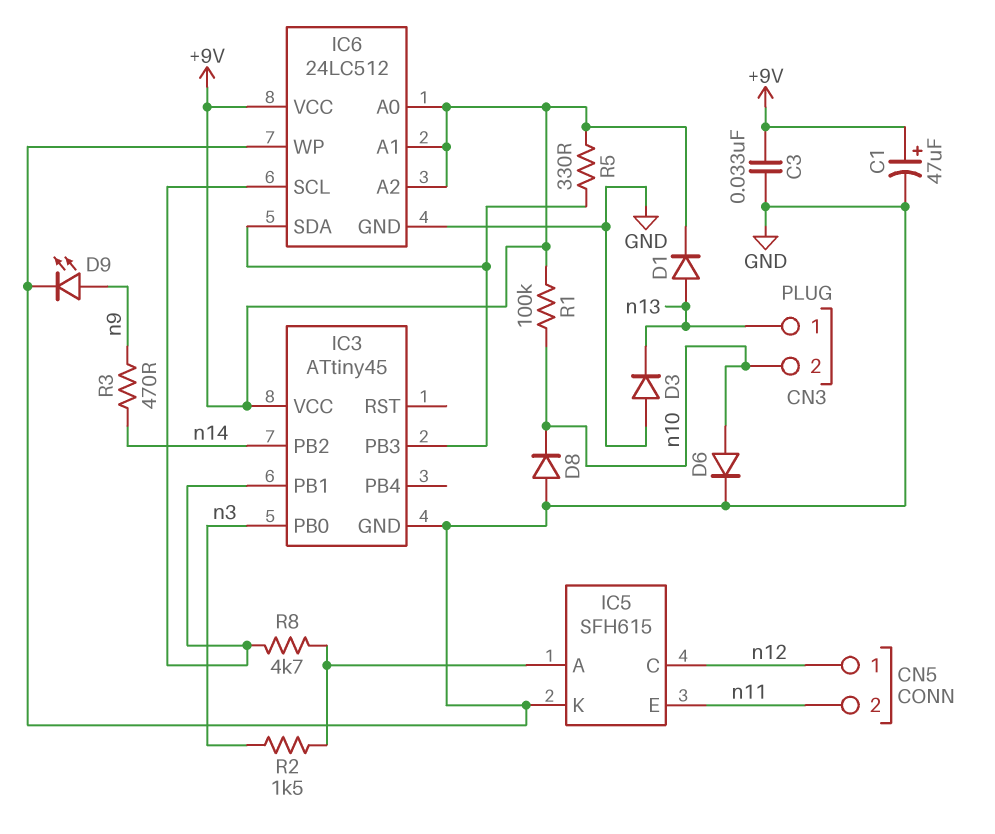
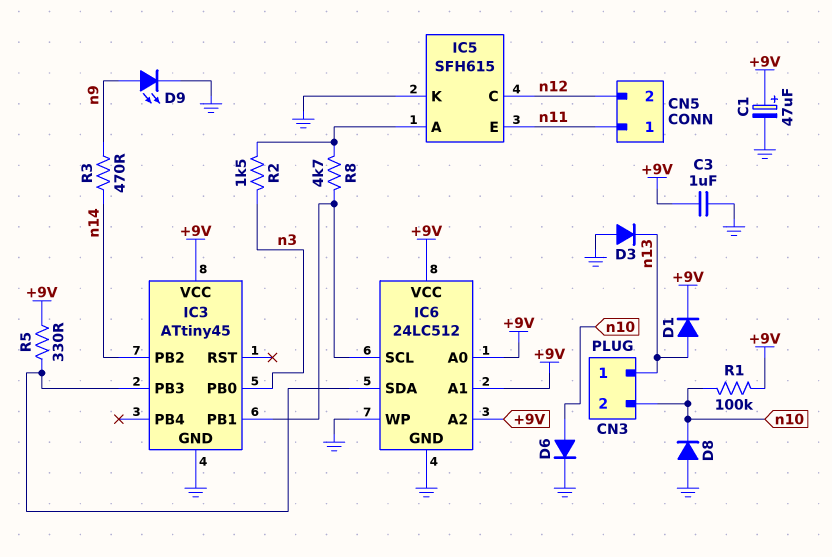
C3: 33nF (+9V, GND) -> 1uF (+9V, GND)
CN5 pin 1: n12 -> n11
CN5 pin 2: n11 -> n12

